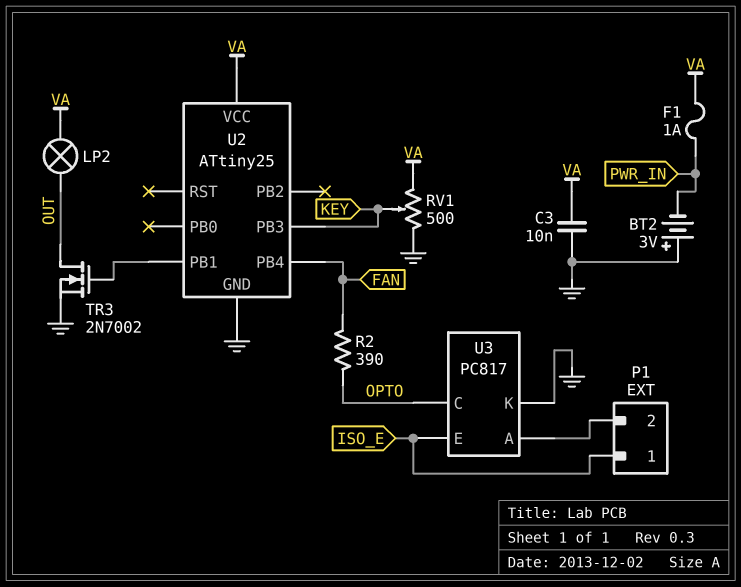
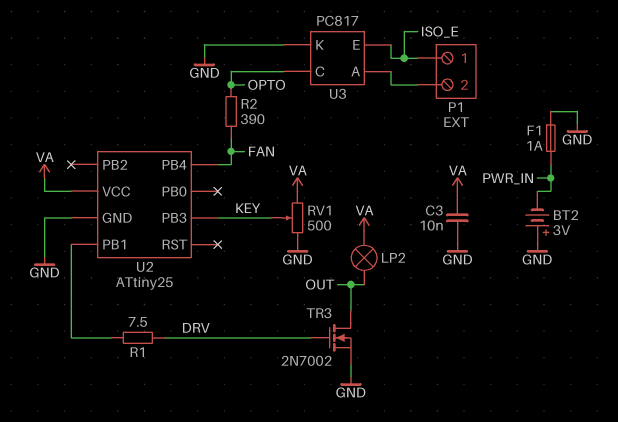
F1: 1A (PWR_IN, VA) -> 1A (GND, PWR_IN)
R1: none -> 7.5 (DRV, U2/PB1)
TR3: NMOS 2N7002 (G U2/PB1, D OUT, S GND) -> NMOS 2N7002 (G DRV, D OUT, S GND)

